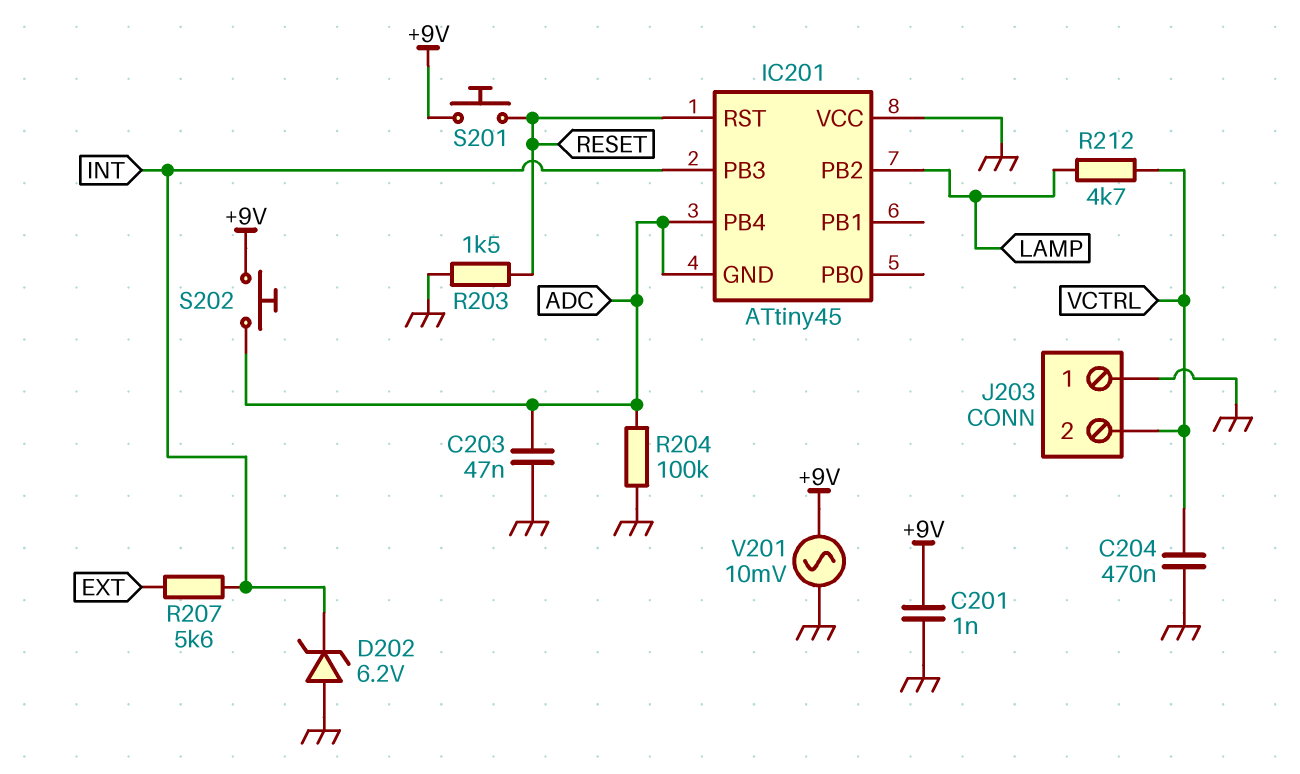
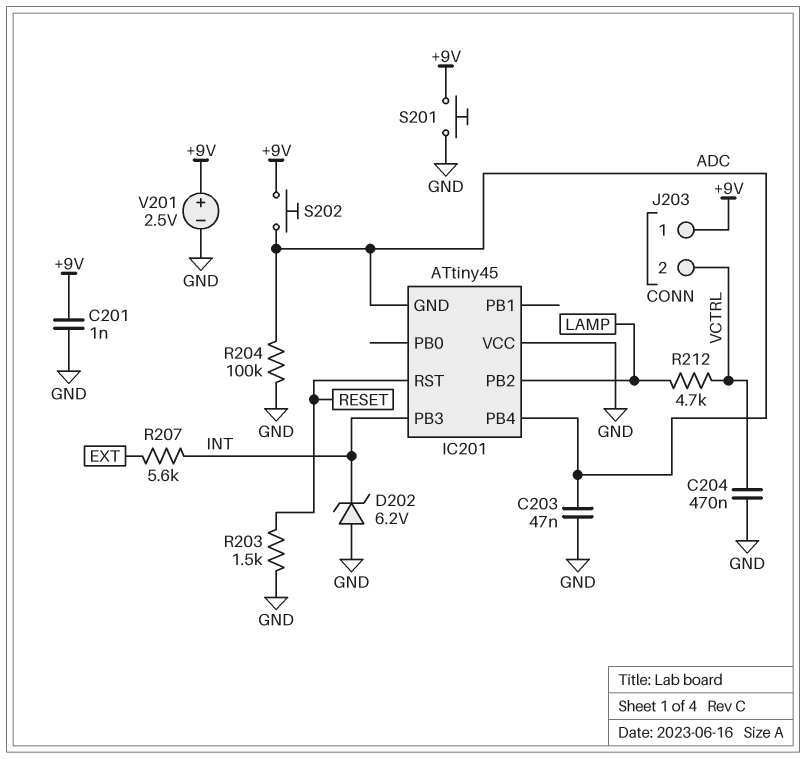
J203 pin 1: GND -> +9V
S201: button (+9V, RESET) -> button (+9V, GND)
V201: AC 10mV (+9V, GND) -> 2.5V (plus +9V, minus GND)

